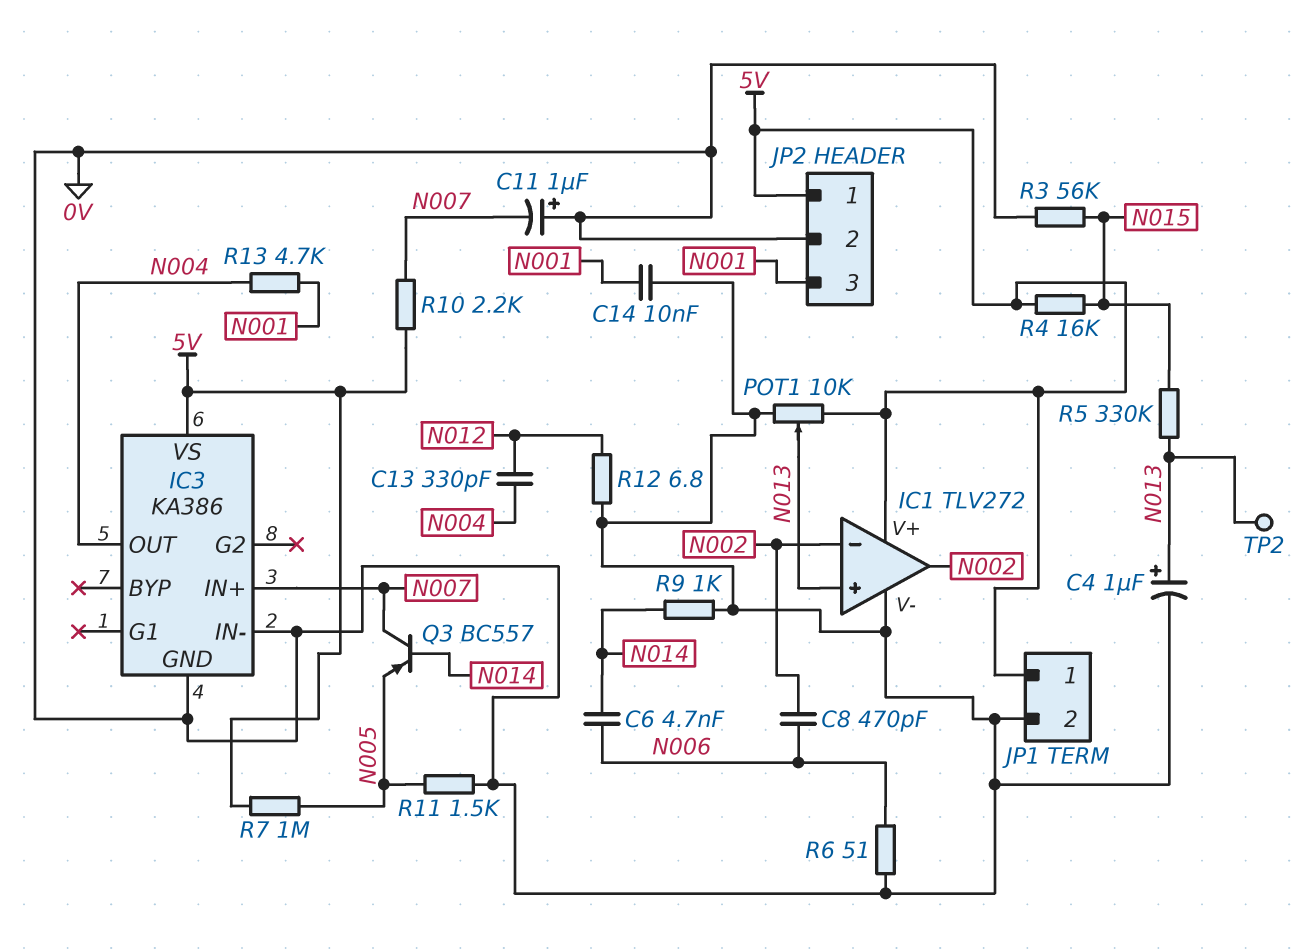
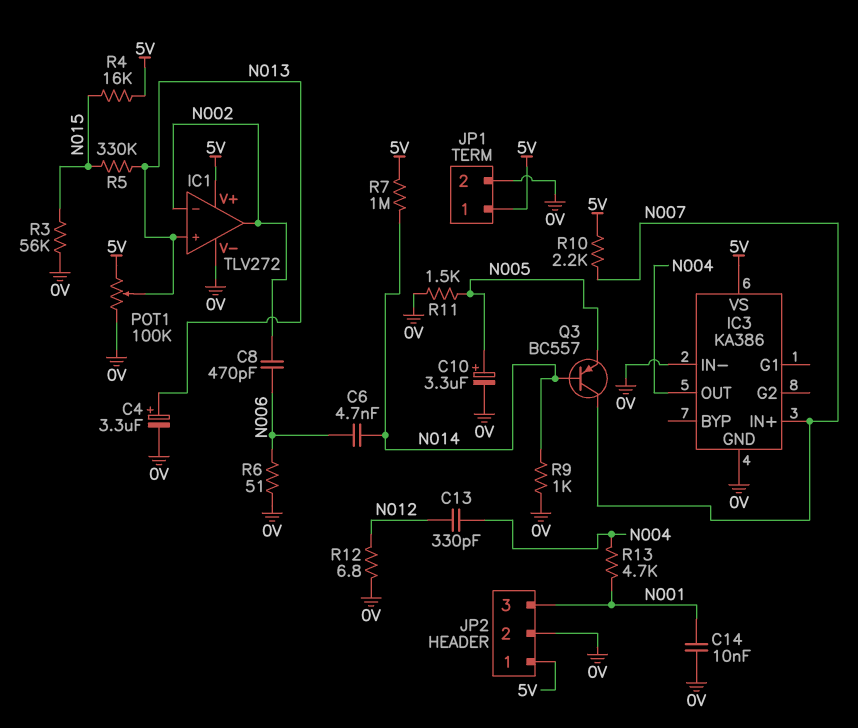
C4: 1uF (plus N013, minus 0V) -> 3.3uF (plus N013, minus 0V)
C10: none -> 3.3uF (plus N005, minus 0V)
C11: 1uF (plus 0V, minus N007) -> none
POT1: 10k (0V, 5V, wiper N013) -> 100k (0V, 5V, wiper N013)
R7: 1M (5V, N005) -> 1M (5V, N014)
TP2: test point (N013) -> none

